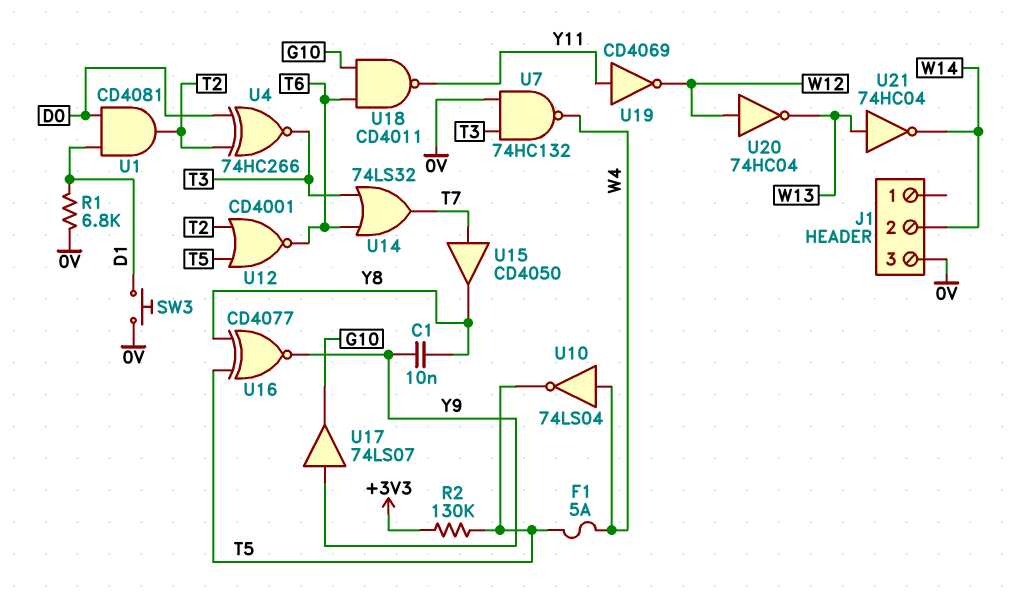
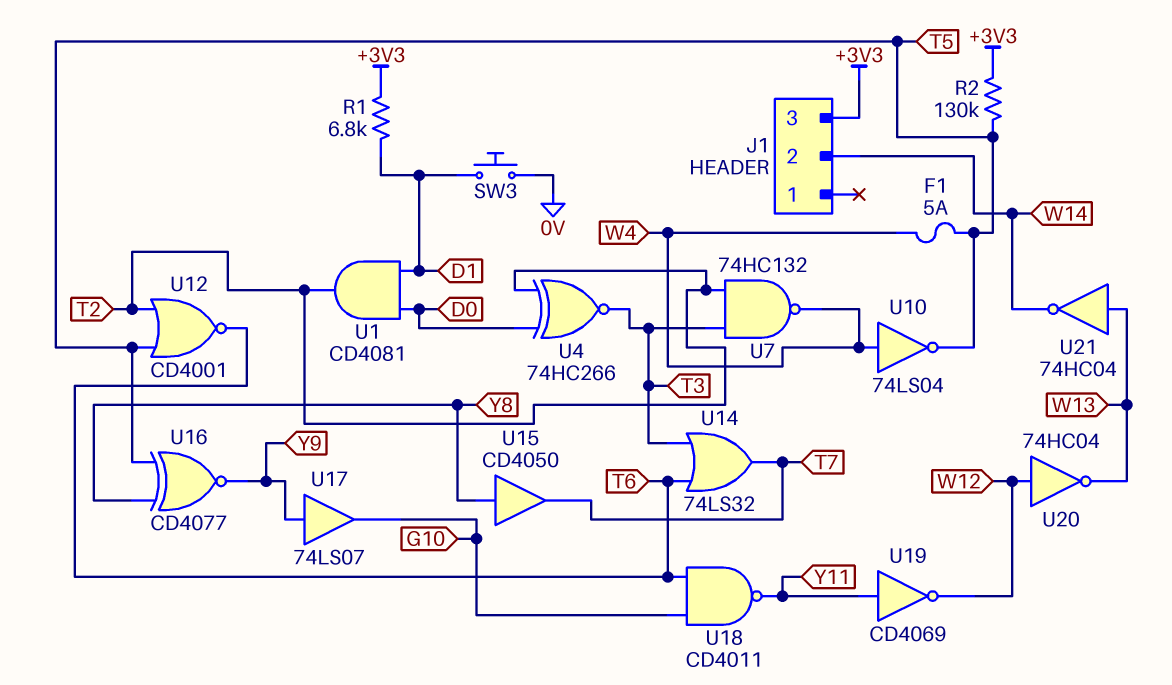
C1: 10nF (Y8, Y9) -> none
J1 pin 3: 0V -> +3V3
R1: 6.8k (0V, D1) -> 6.8k (+3V3, D1)
U7: NAND 74HC132 (in 0V, in T3, out W4) -> NAND 74HC132 (in T2, in T3, out W4)
U15: buffer CD4050 (in T7, out Y8) -> buffer CD4050 (in Y8, out T7)

